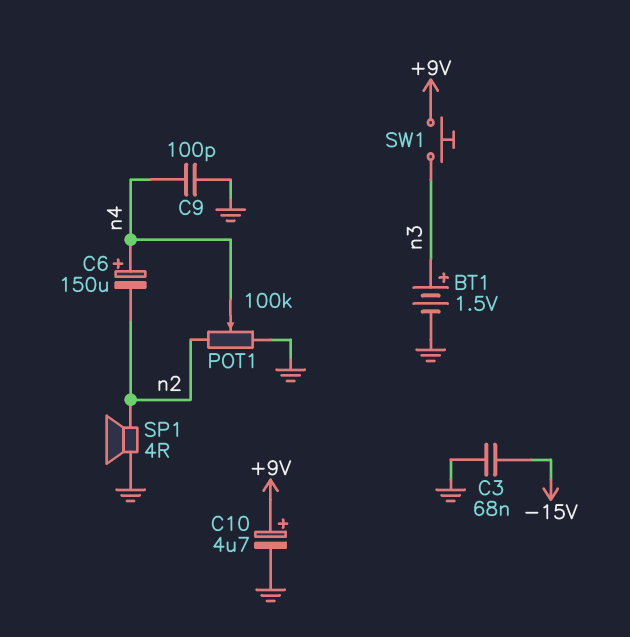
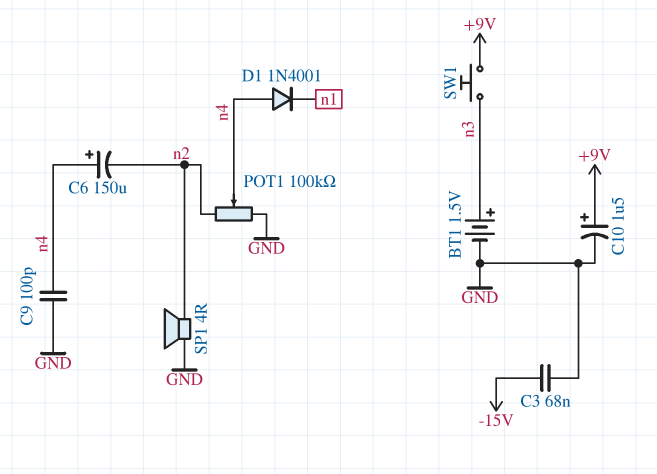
C10: 4.7uF (plus +9V, minus GND) -> 1.5uF (plus +9V, minus GND)
D1: none -> diode 1N4001 (A n4, K n1)

